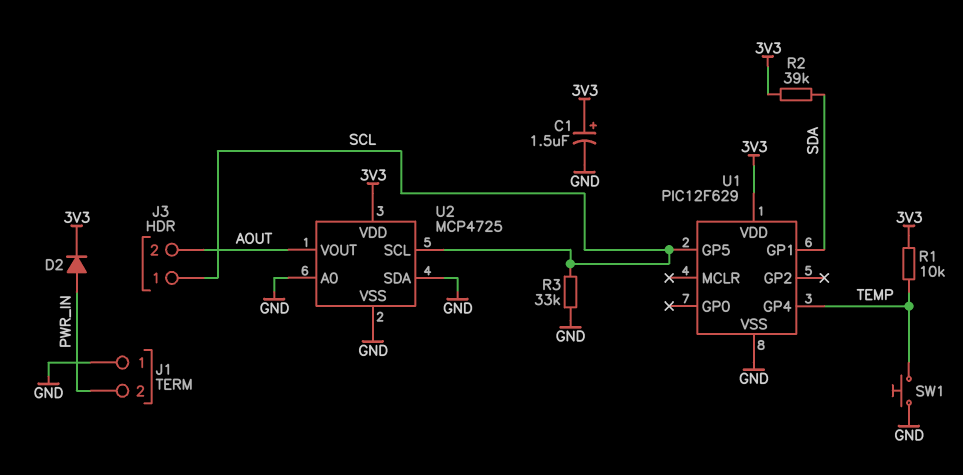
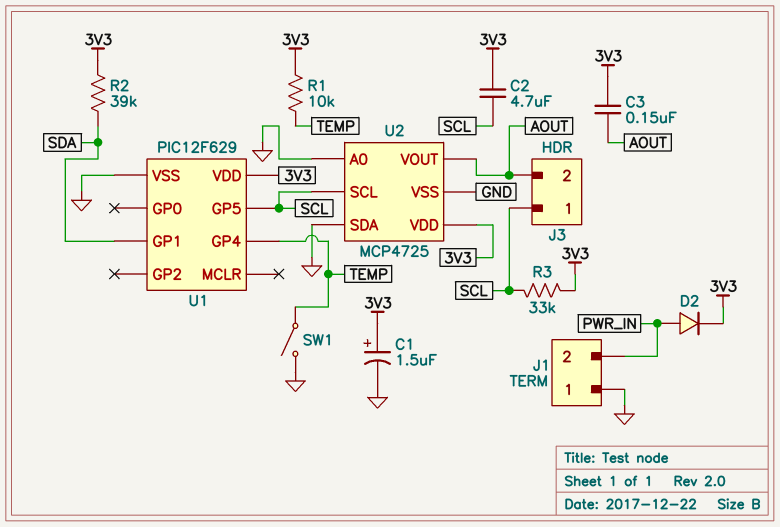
C2: none -> 4.7uF (3V3, SCL)
C3: none -> 150nF (3V3, AOUT)
R3: 33k (GND, SCL) -> 33k (3V3, SCL)
SW1: button (GND, TEMP) -> switch (GND, TEMP)

